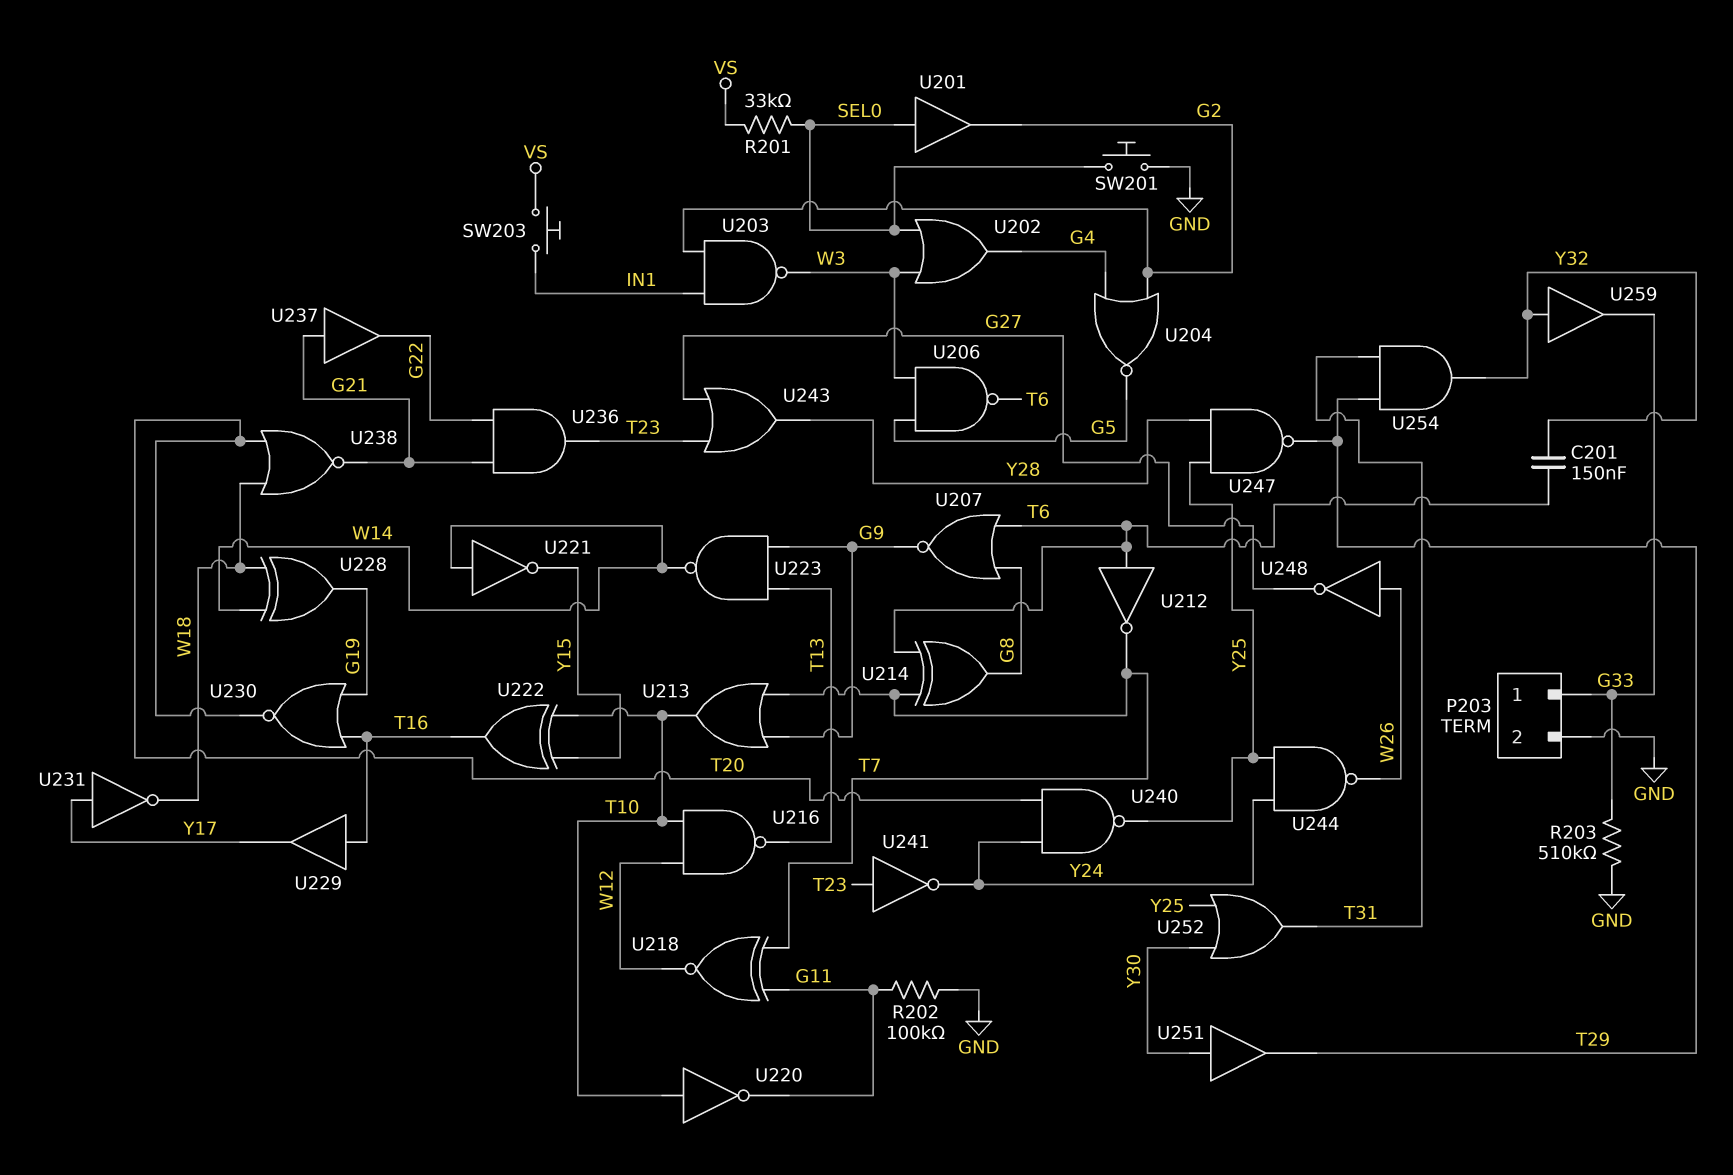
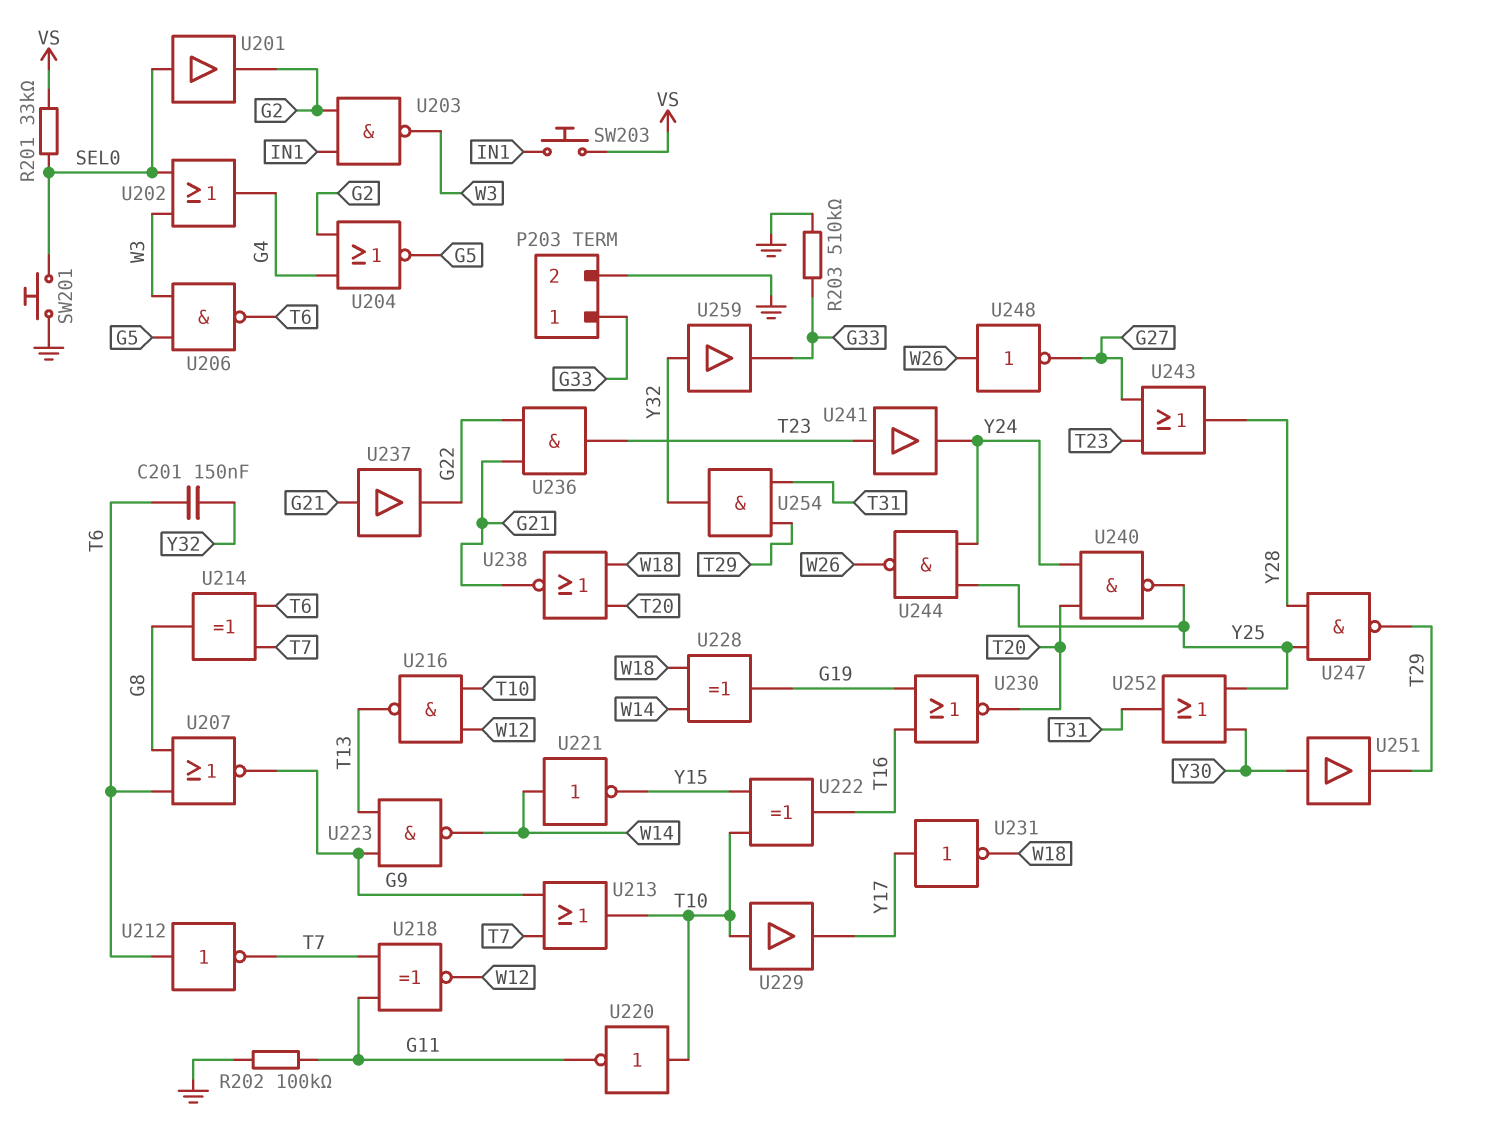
U229: buffer (in T16, out Y17) -> buffer (in T10, out Y17)
U241: NOT (in T23, out Y24) -> buffer (in T23, out Y24)

